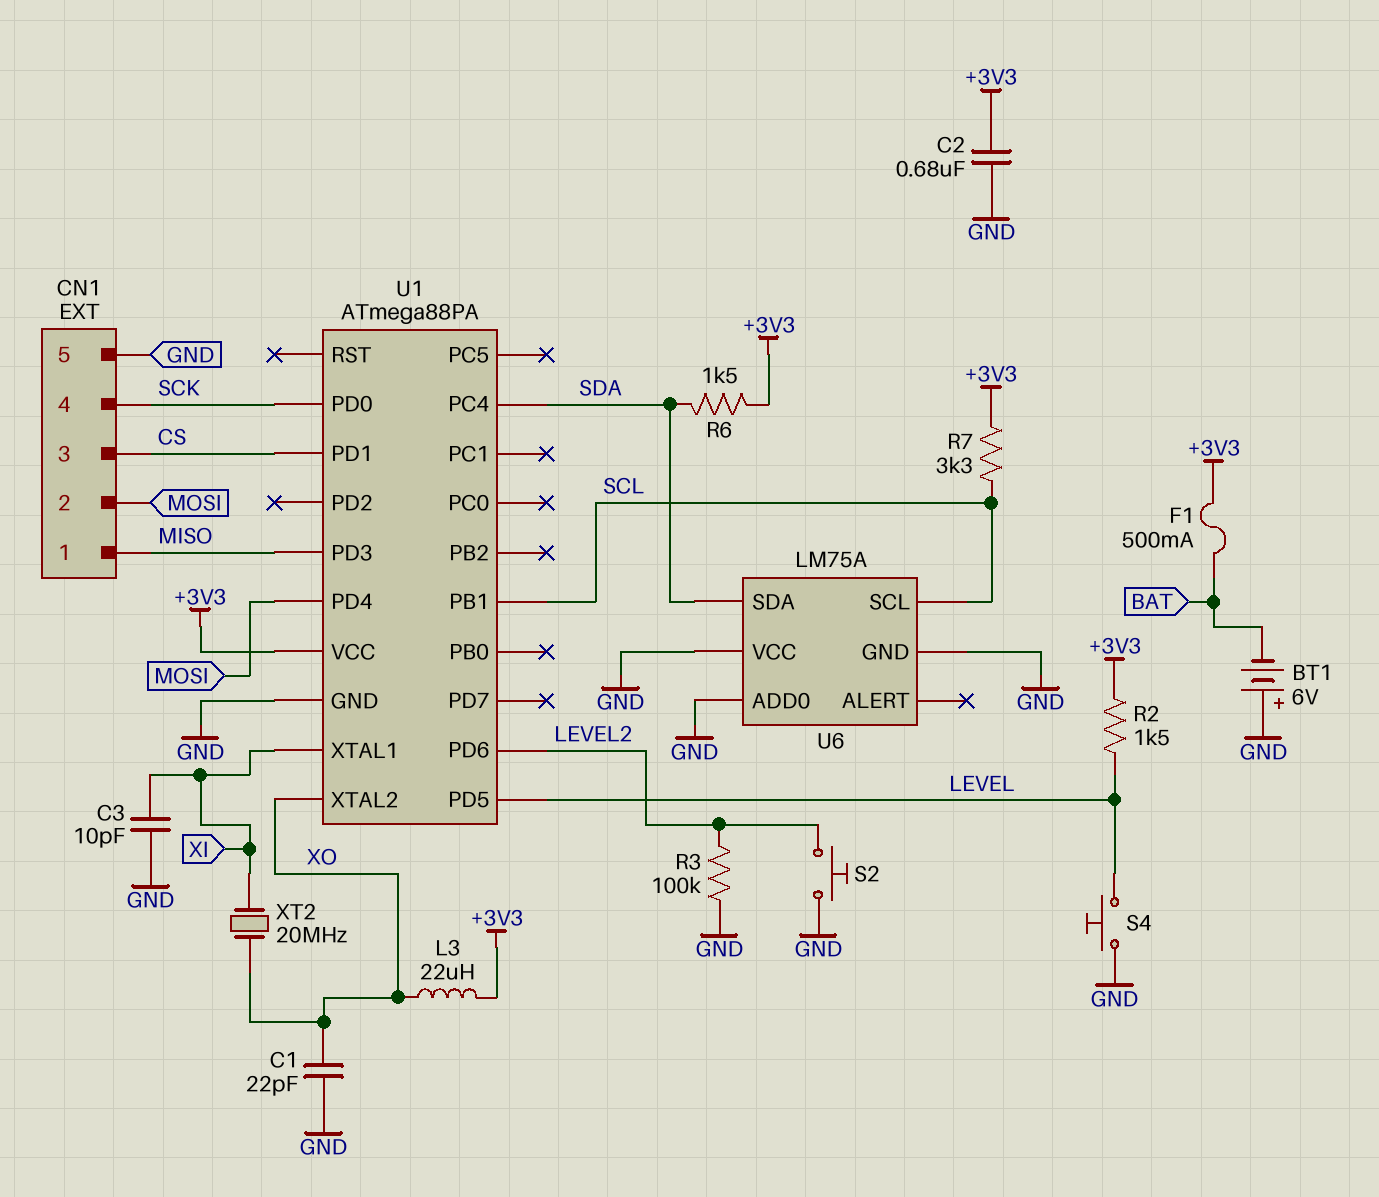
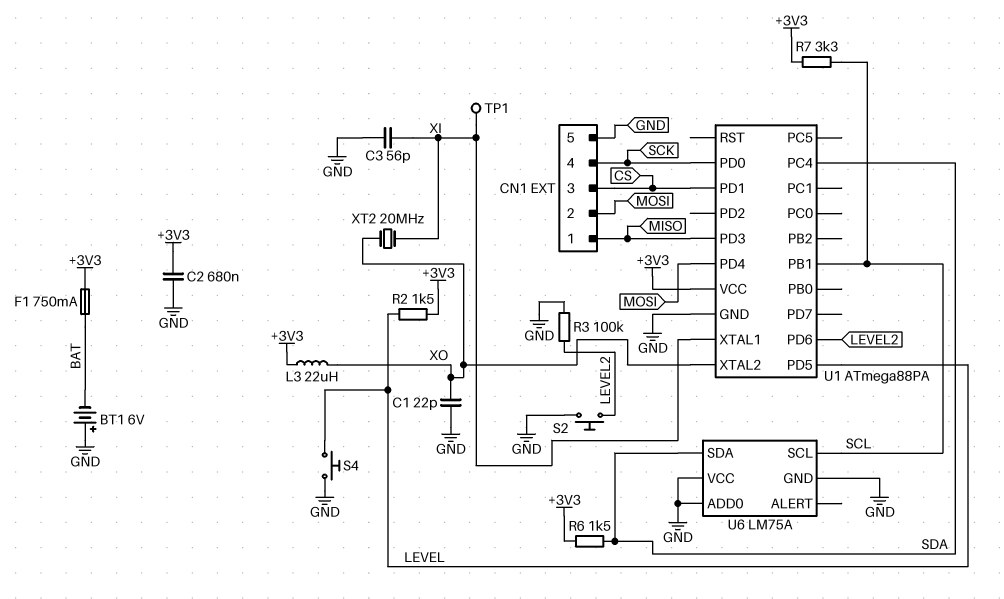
C3: 10pF (GND, XI) -> 56pF (GND, XI)
F1: 500mA (+3V3, BAT) -> 750mA (+3V3, BAT)
TP1: none -> test point (XI)

